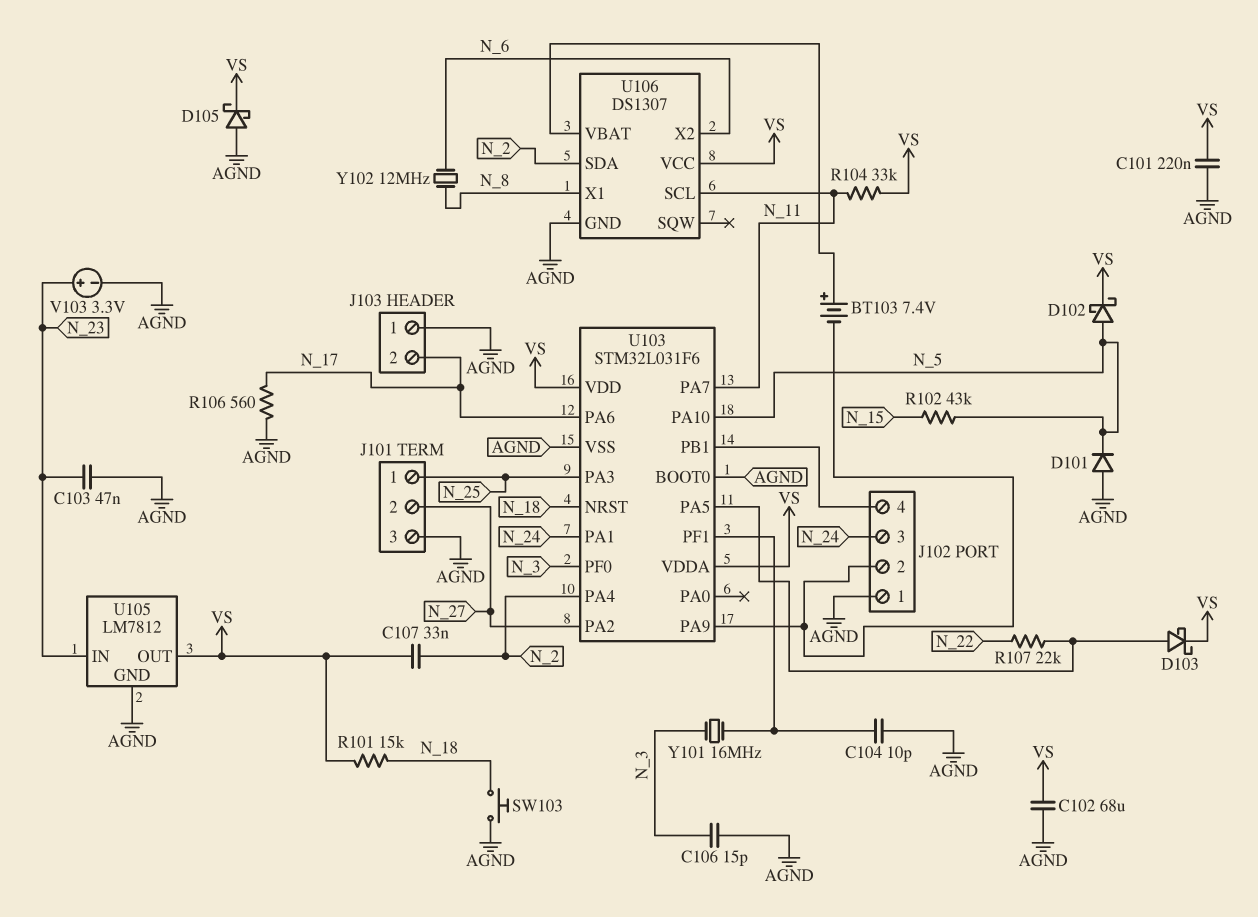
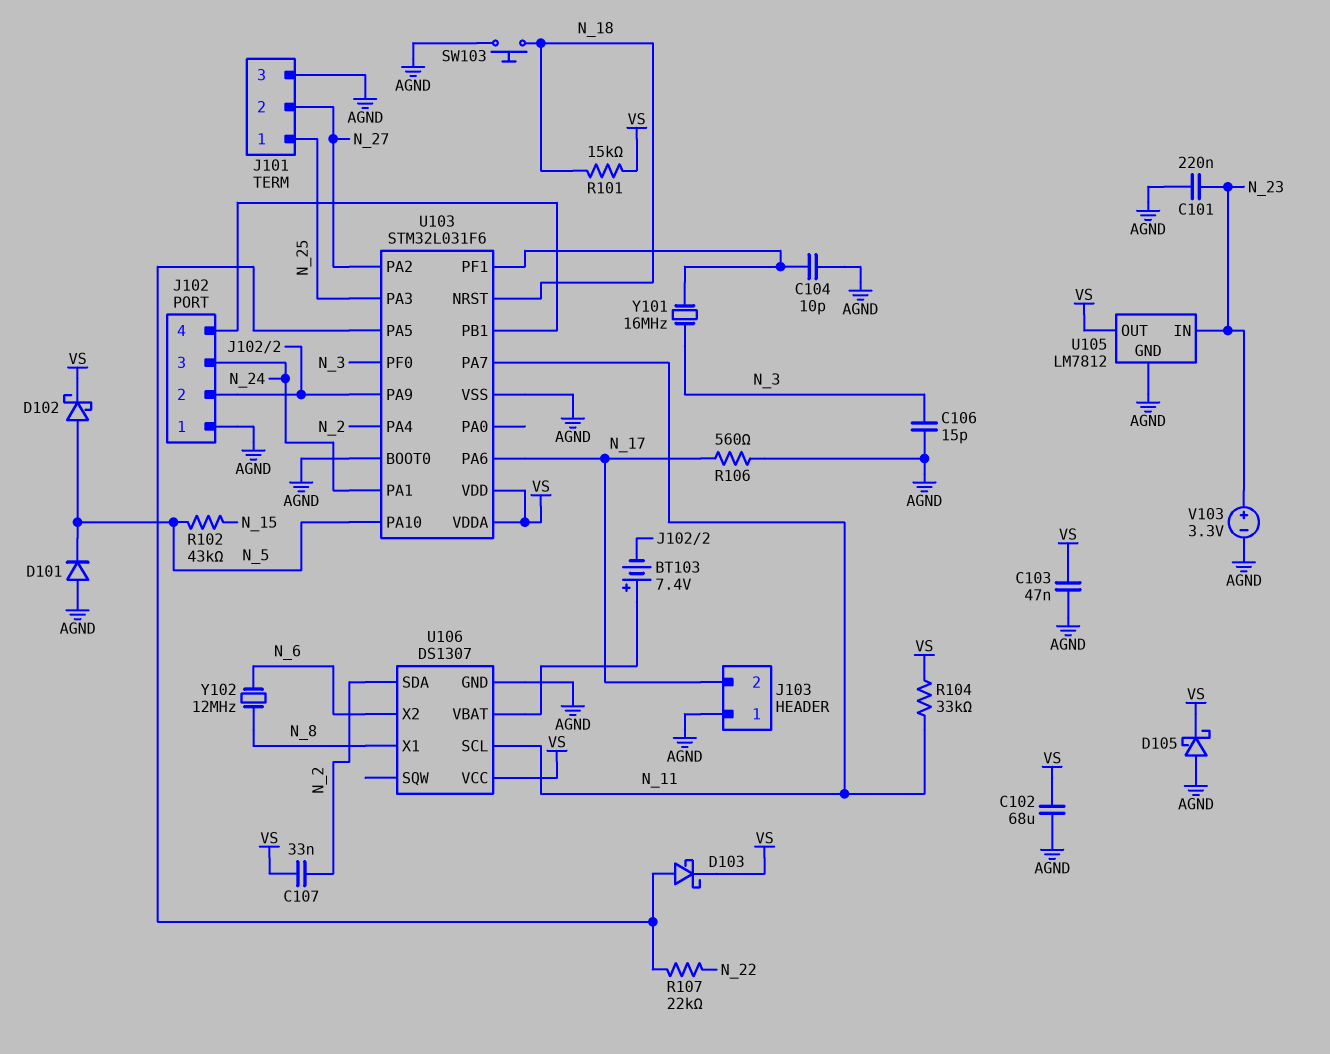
C101: 220nF (AGND, VS) -> 220nF (AGND, N_23)
C103: 47nF (AGND, N_23) -> 47nF (AGND, VS)

